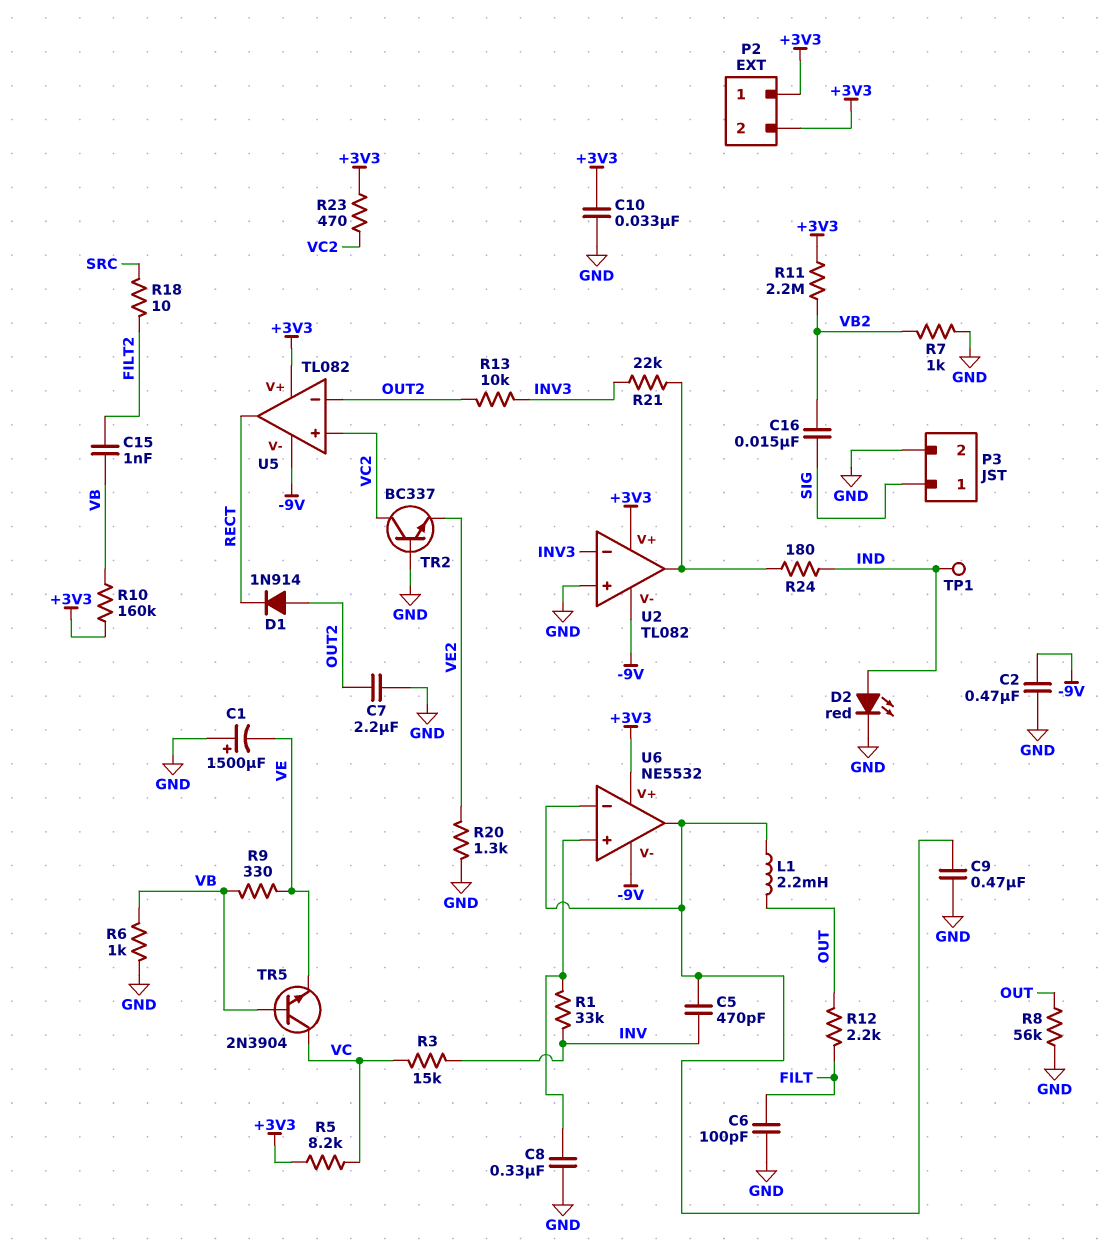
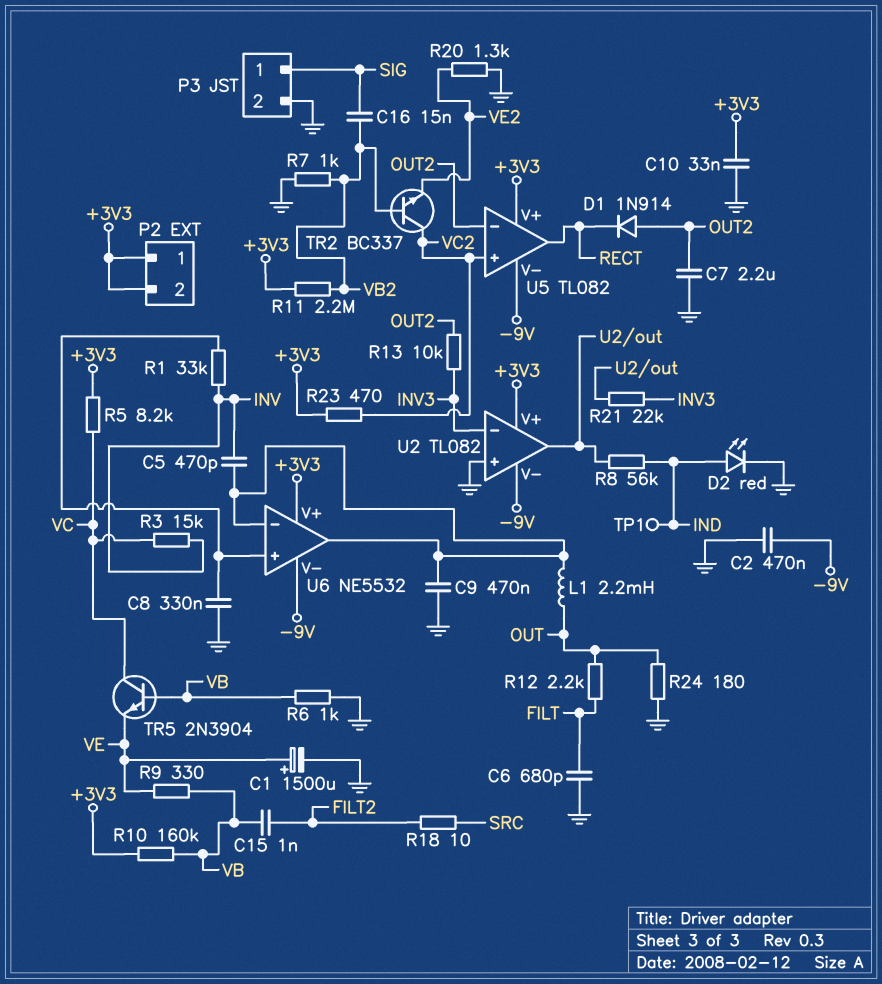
C1: 1500uF (plus GND, minus VE) -> 1500uF (plus VE, minus GND)
C6: 100pF (FILT, GND) -> 680pF (FILT, GND)
R8: 56k (GND, OUT) -> 56k (IND, U2/out)
R24: 180 (IND, U2/out) -> 180 (GND, OUT)
TR2: NPN BC337 (B GND, C VC2, E VE2) -> NPN BC337 (B VB2, C VC2, E VE2)

